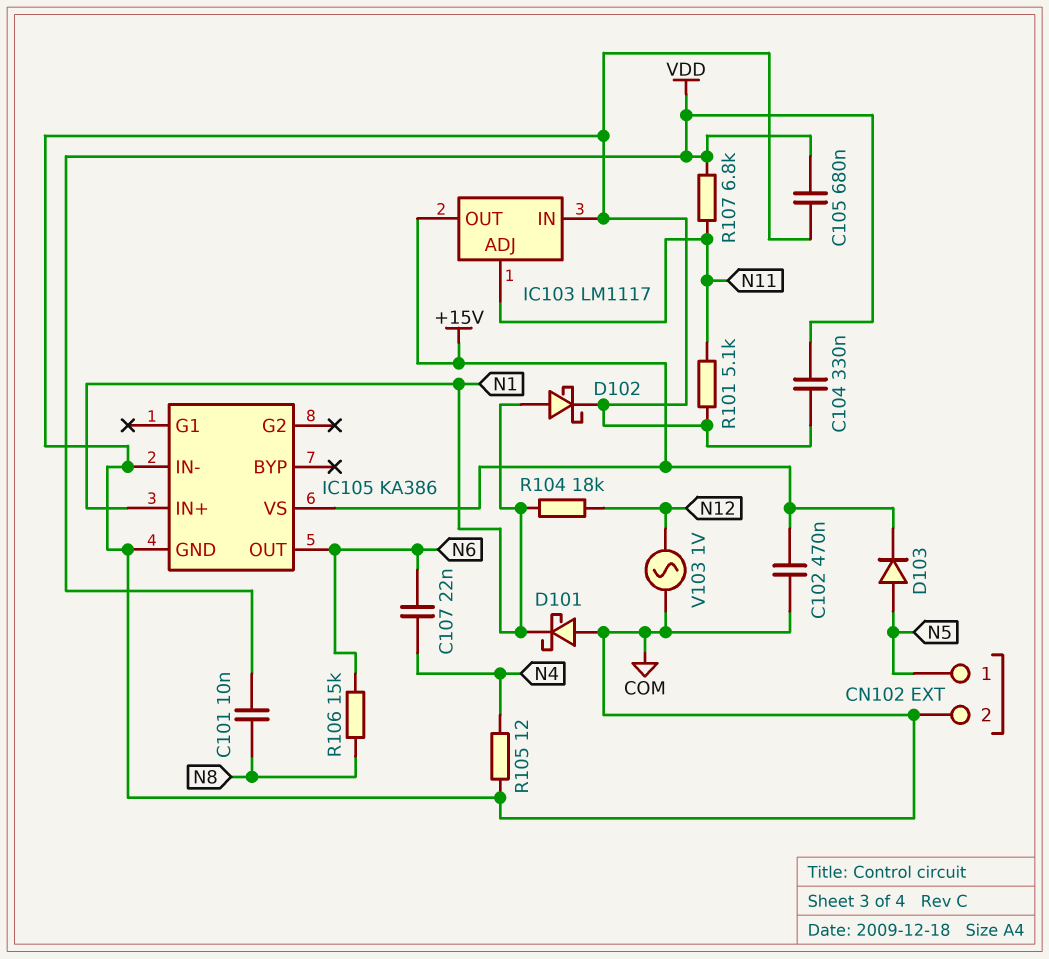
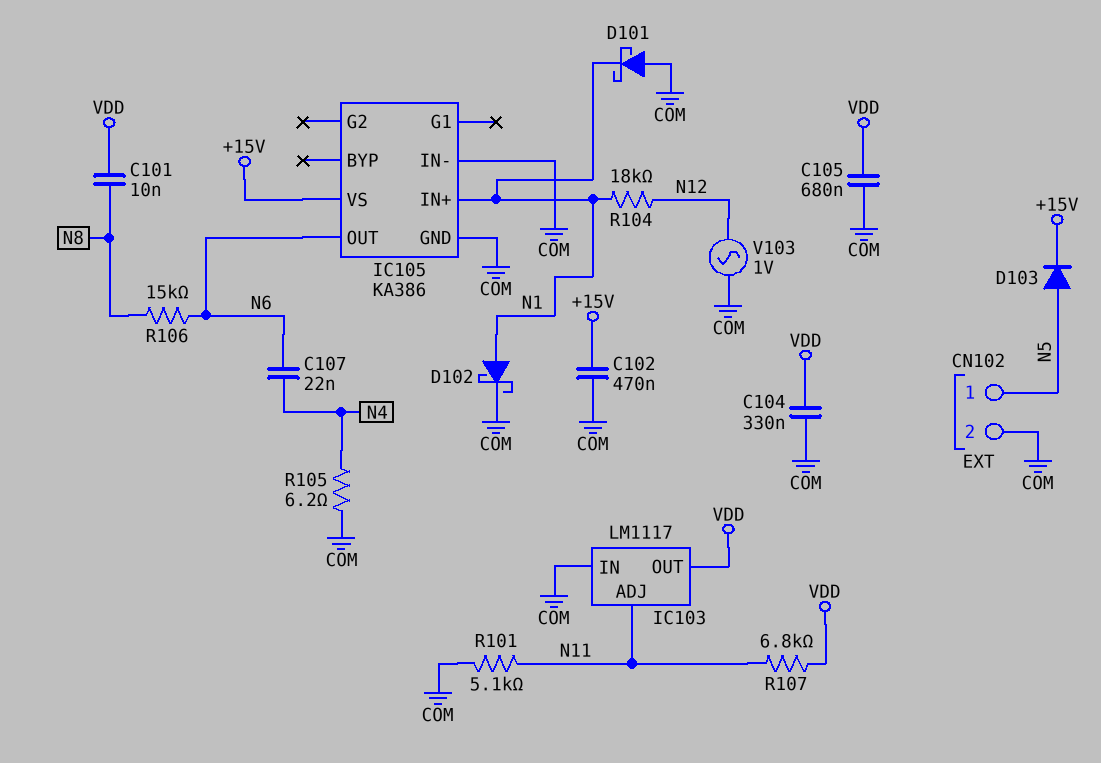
IC103 pin OUT: +15V -> VDD
R105: 12 (COM, N4) -> 6.2 (COM, N4)

